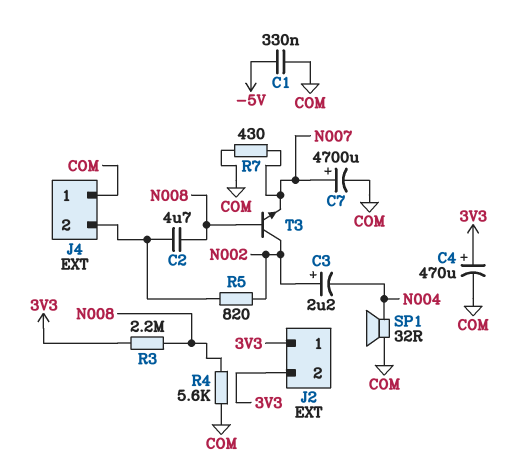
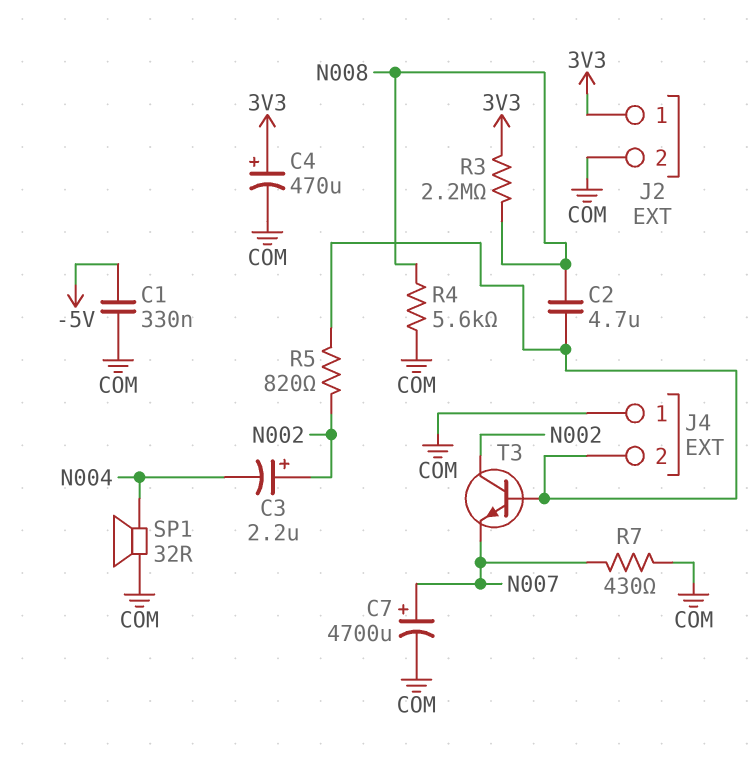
J2 pin 2: 3V3 -> COM
T3: NPN (B N008, C N002, E N007) -> NPN (B J4/2, C N002, E N007)

